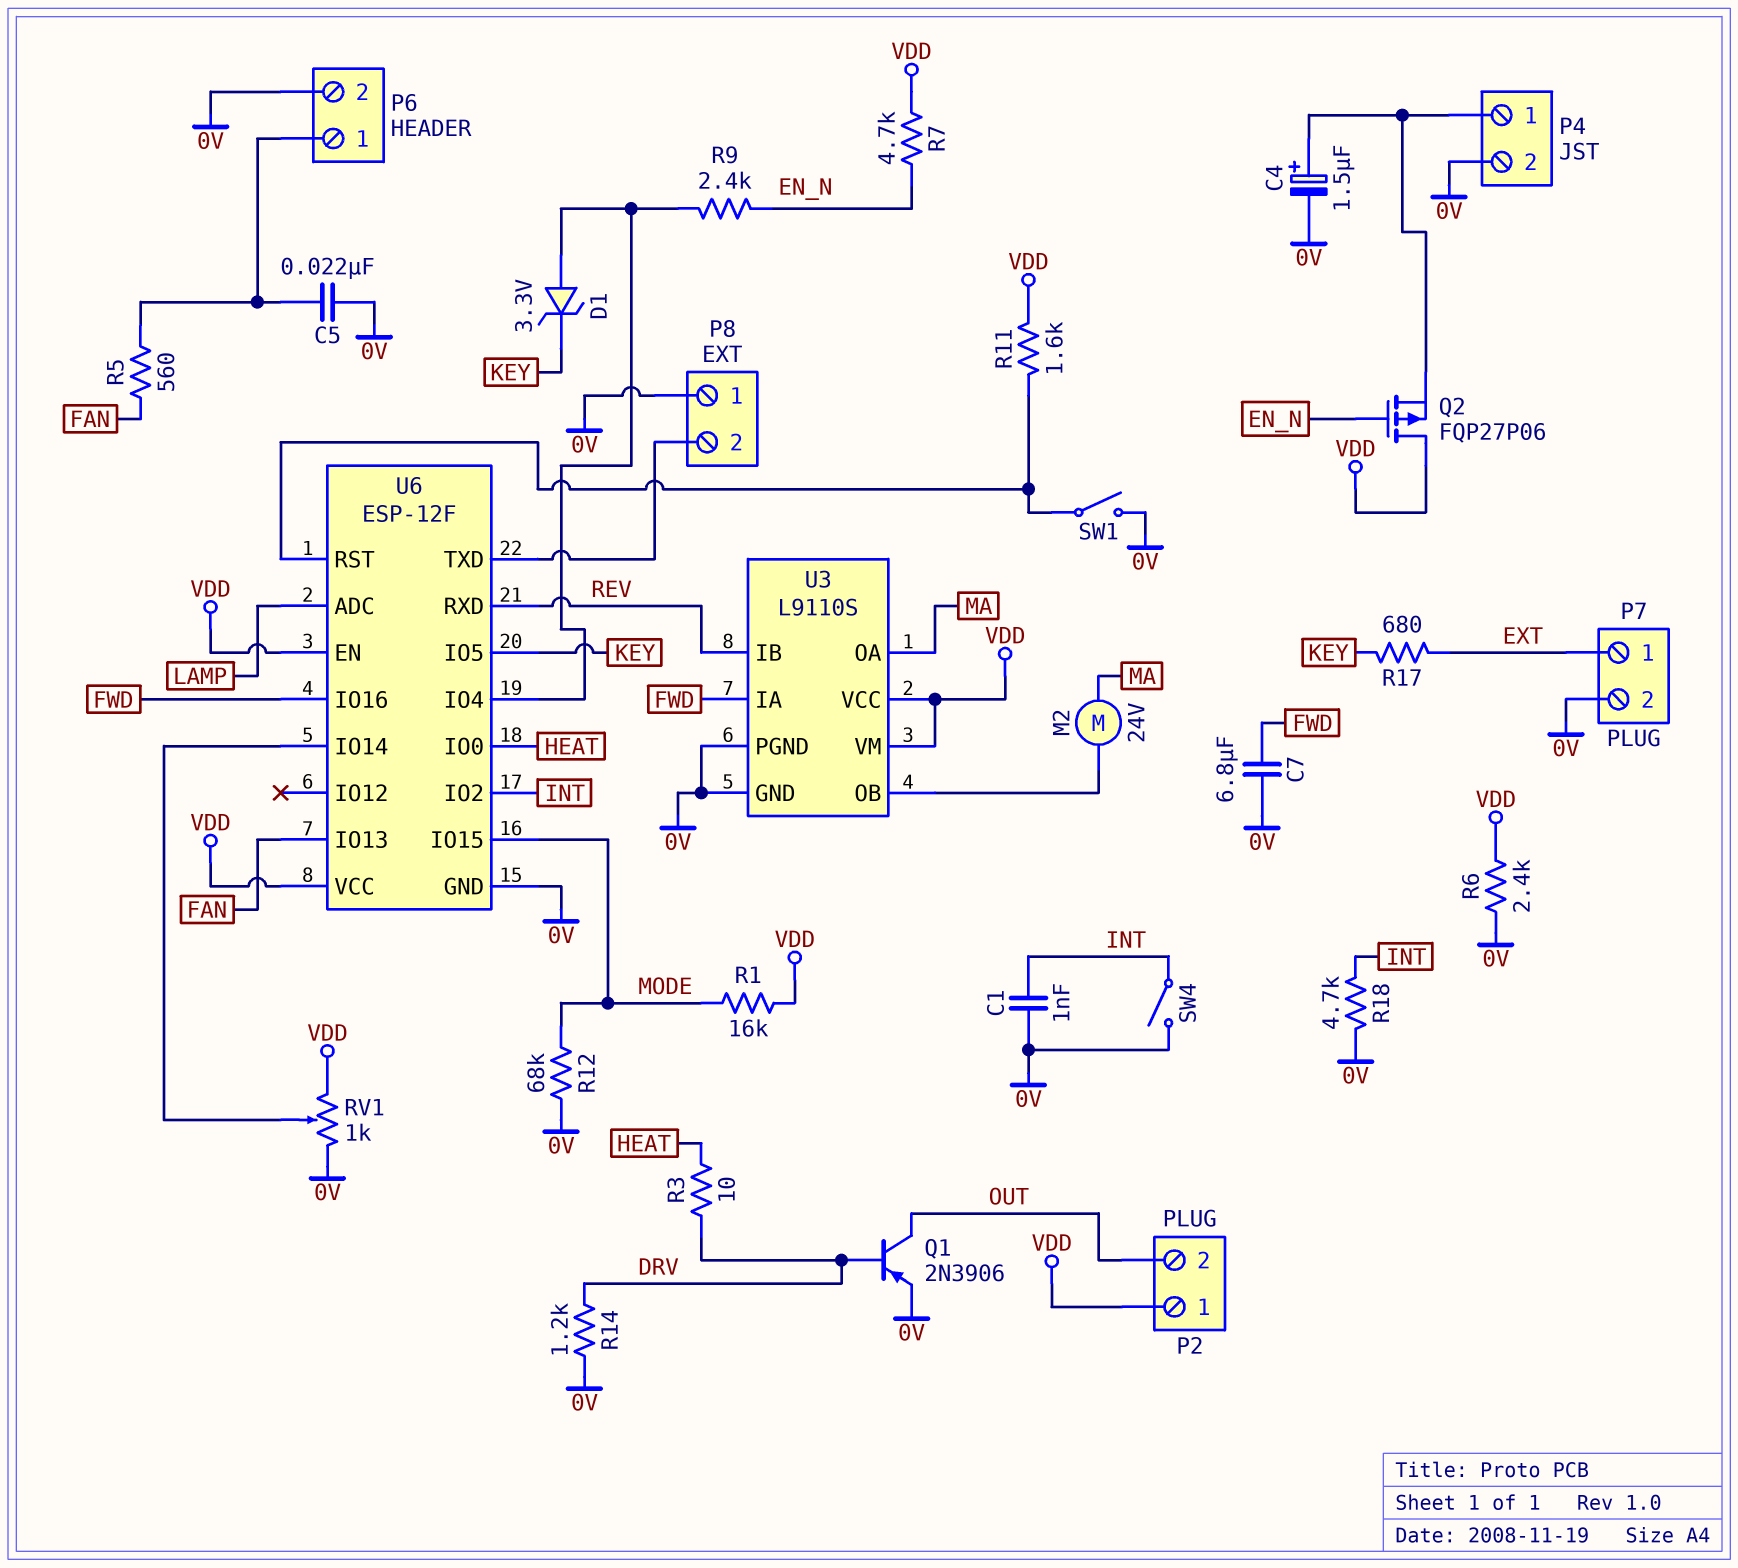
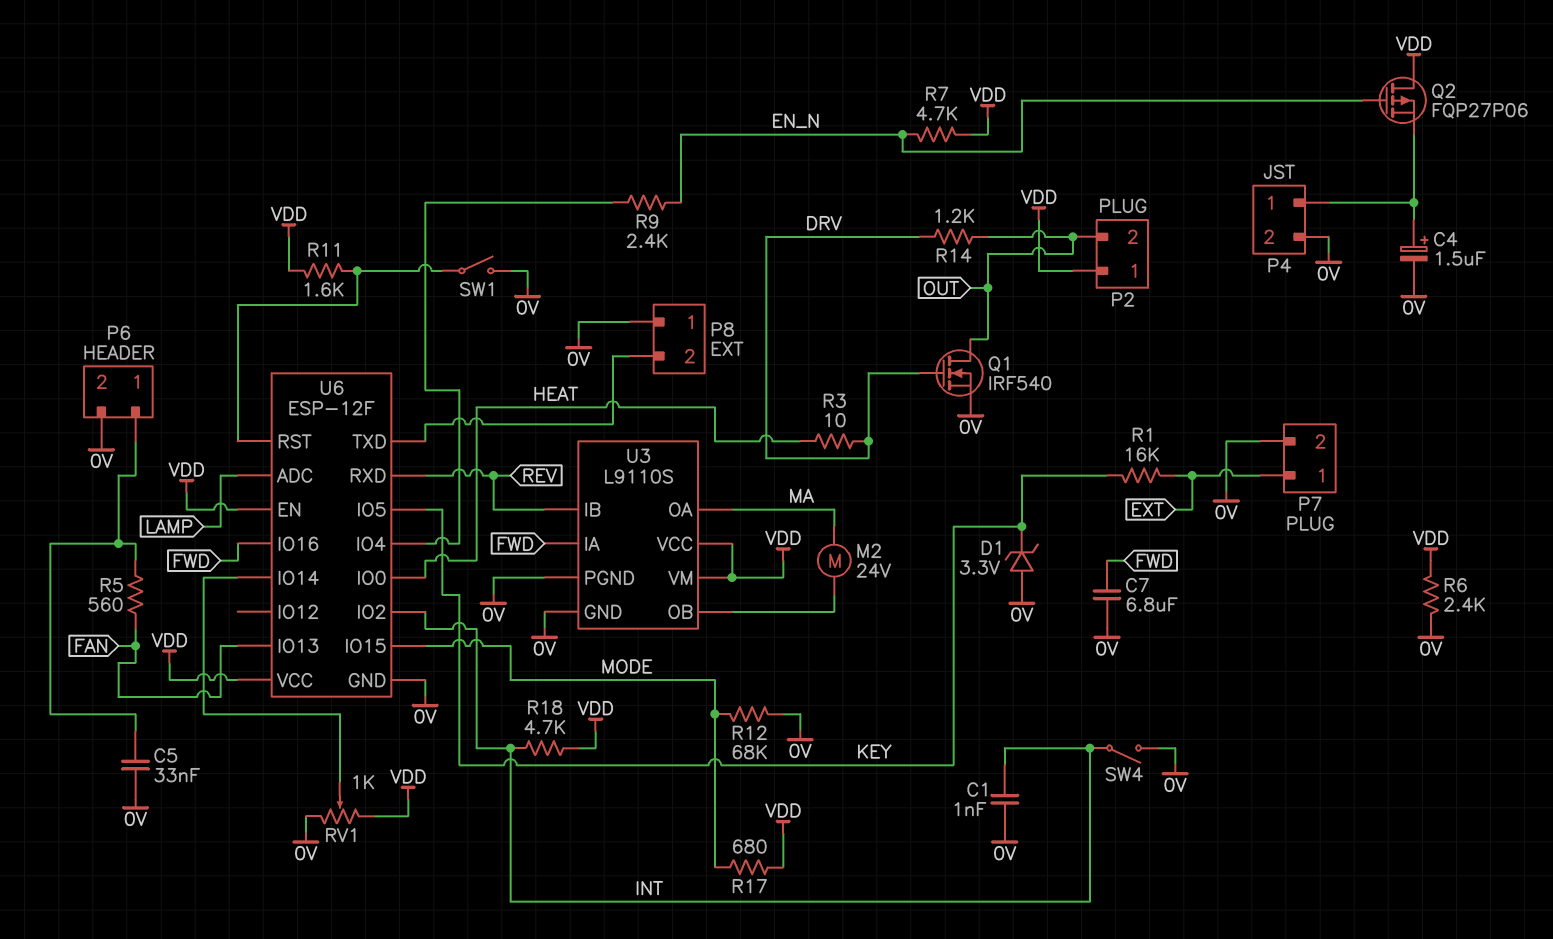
C5: 22nF (0V, P6/1) -> 33nF (0V, P6/1)
D1: zener 3.3V (A U6/IO4, K KEY) -> zener 3.3V (A 0V, K KEY)
Q1: PNP 2N3906 (B DRV, C OUT, E 0V) -> NMOS IRF540 (G DRV, D OUT, S 0V)
R1: 16k (MODE, VDD) -> 16k (EXT, KEY)
R14: 1.2k (0V, DRV) -> 1.2k (DRV, OUT)
R17: 680 (EXT, KEY) -> 680 (MODE, VDD)
R18: 4.7k (0V, INT) -> 4.7k (INT, VDD)

